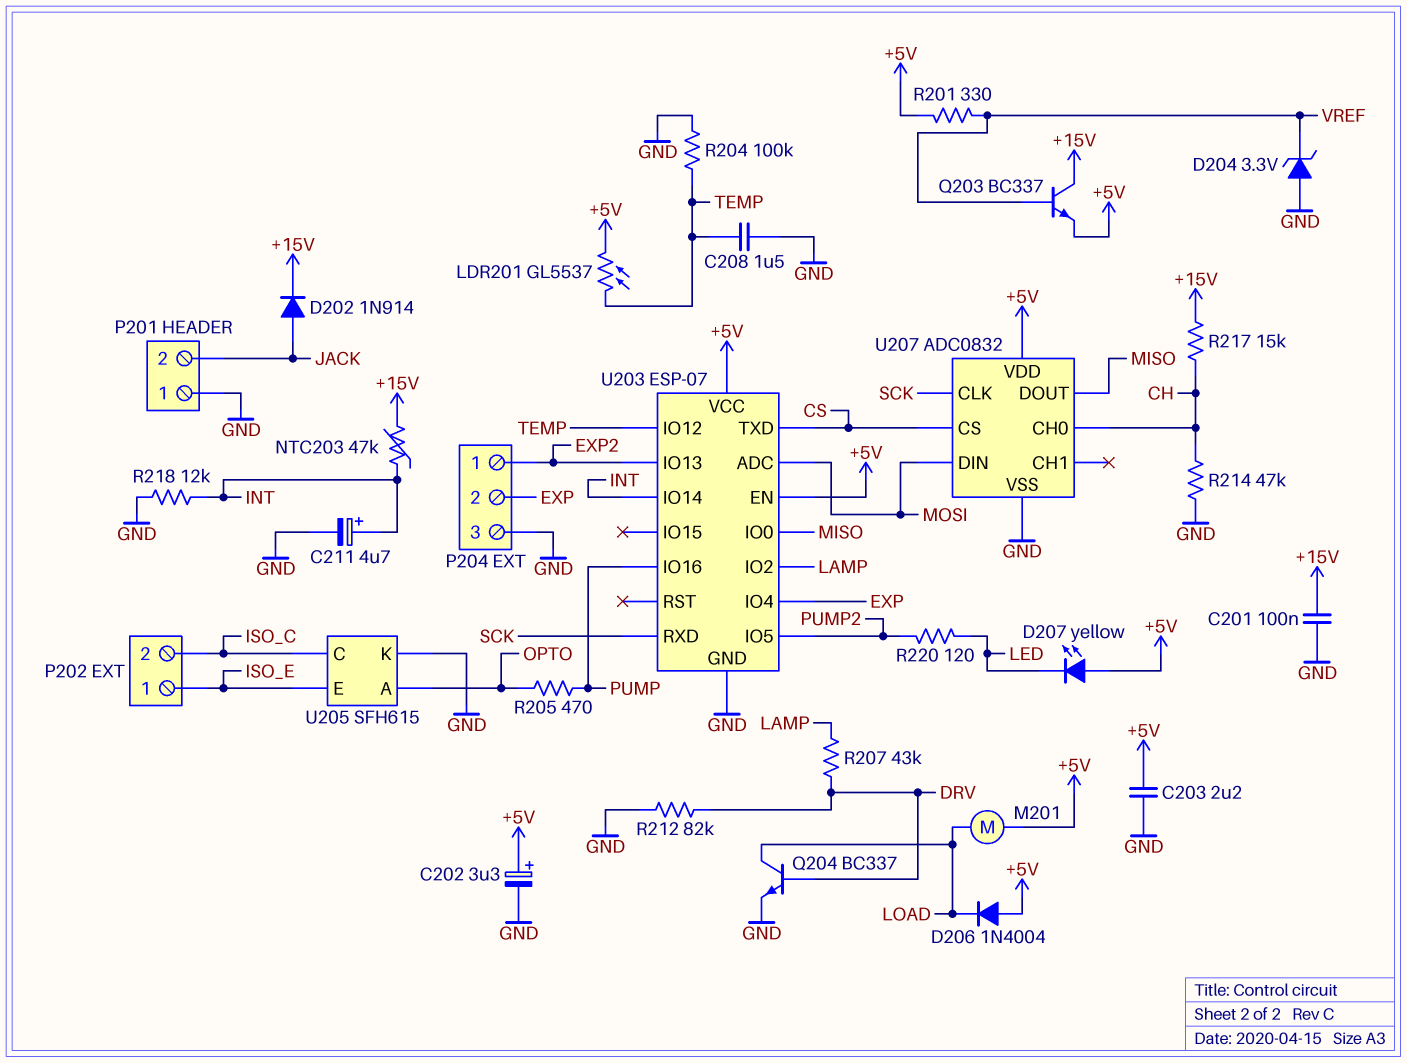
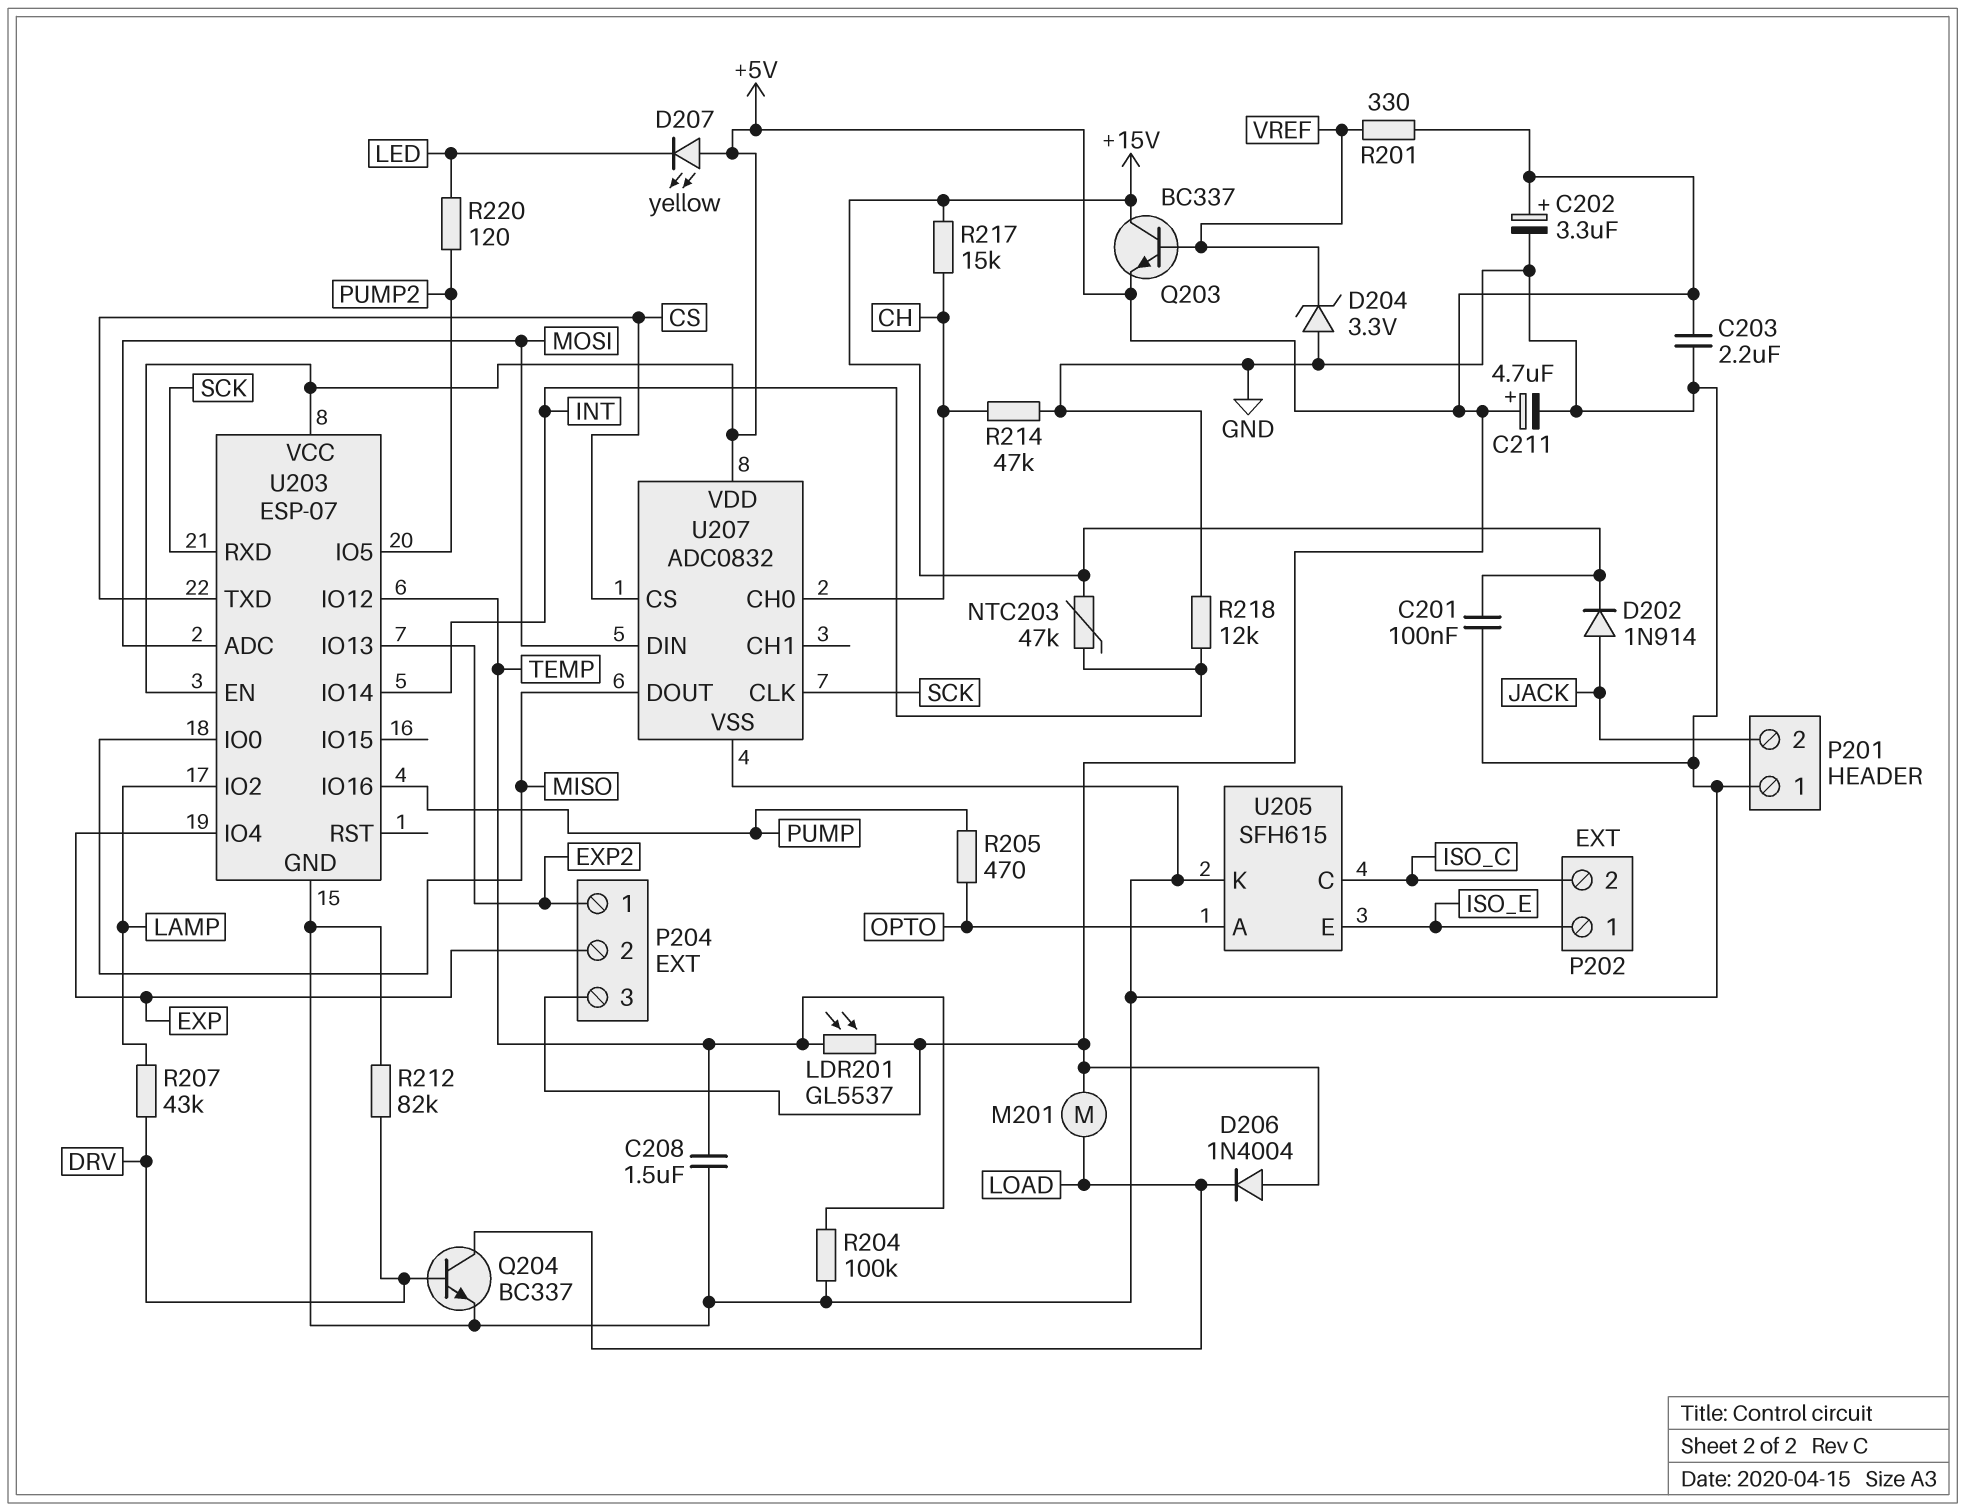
C211: 4.7uF (plus INT, minus GND) -> 4.7uF (plus +5V, minus GND)
P204 pin 3: GND -> +5V

